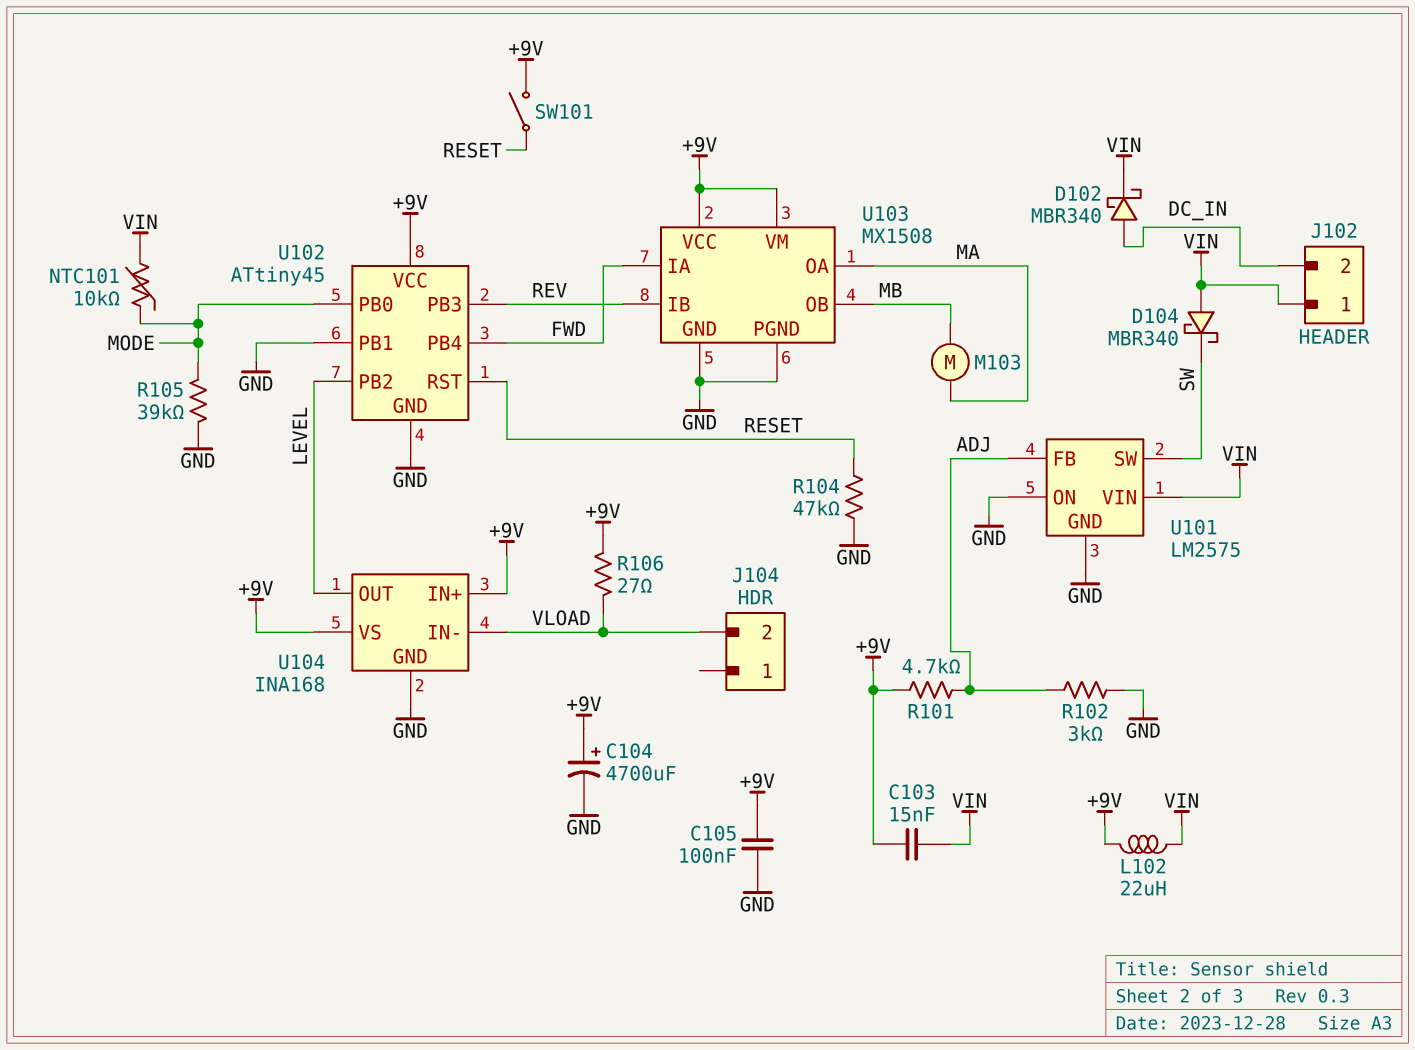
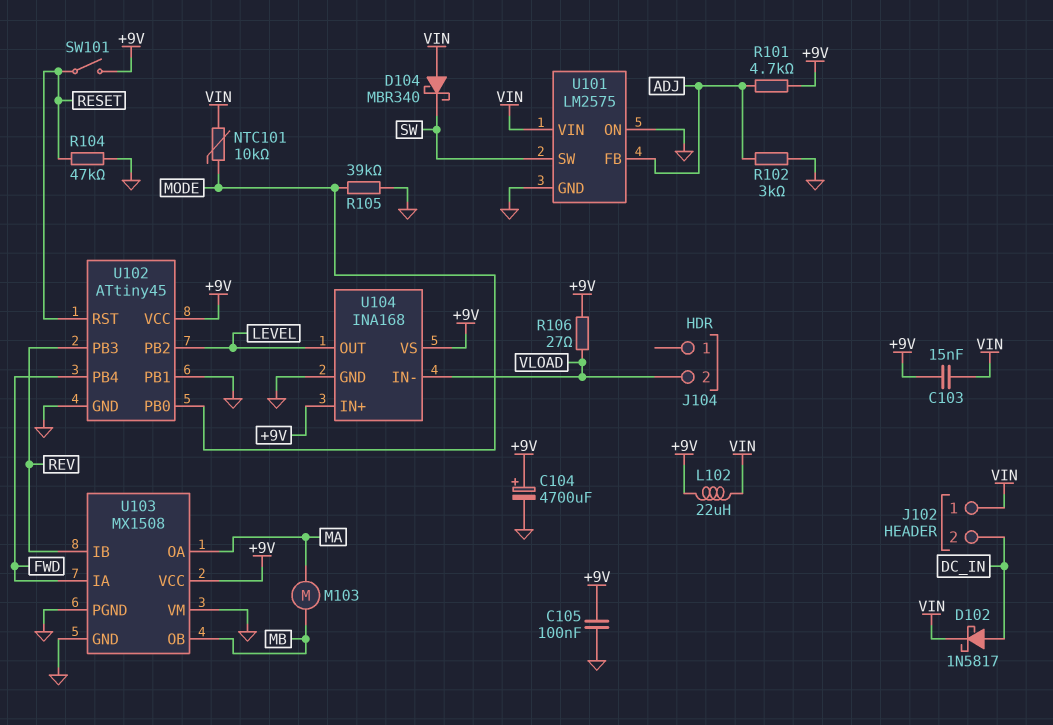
D102: schottky MBR340 (A DC_IN, K VIN) -> schottky 1N5817 (A DC_IN, K VIN)
U103 pin VM: +9V -> GND

